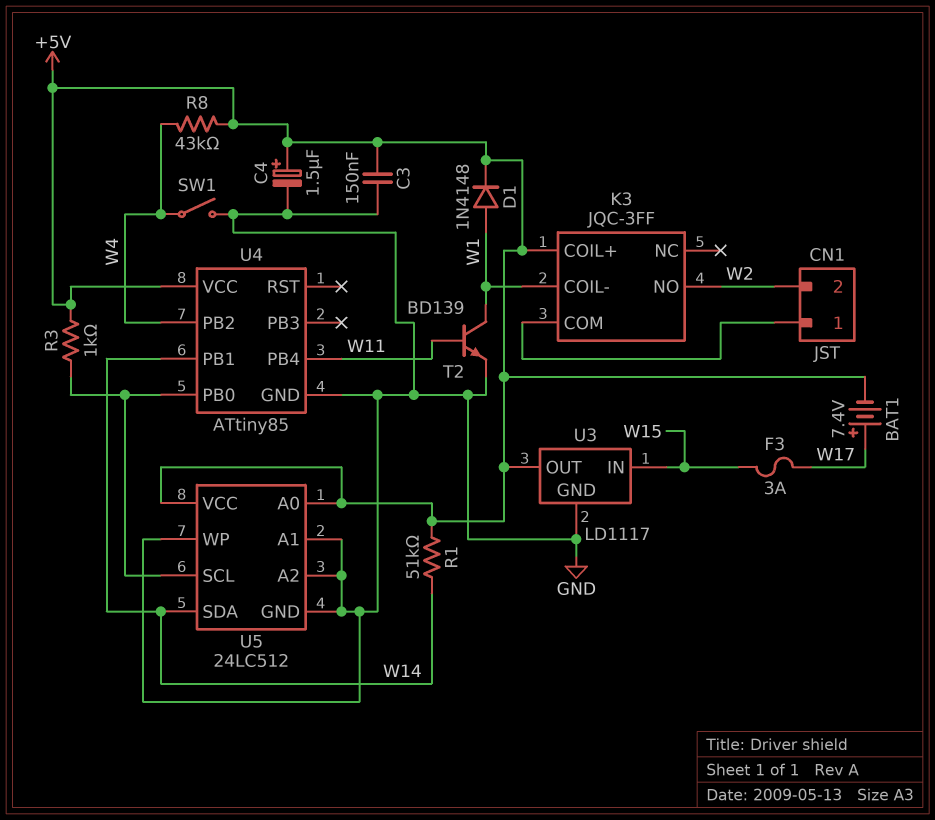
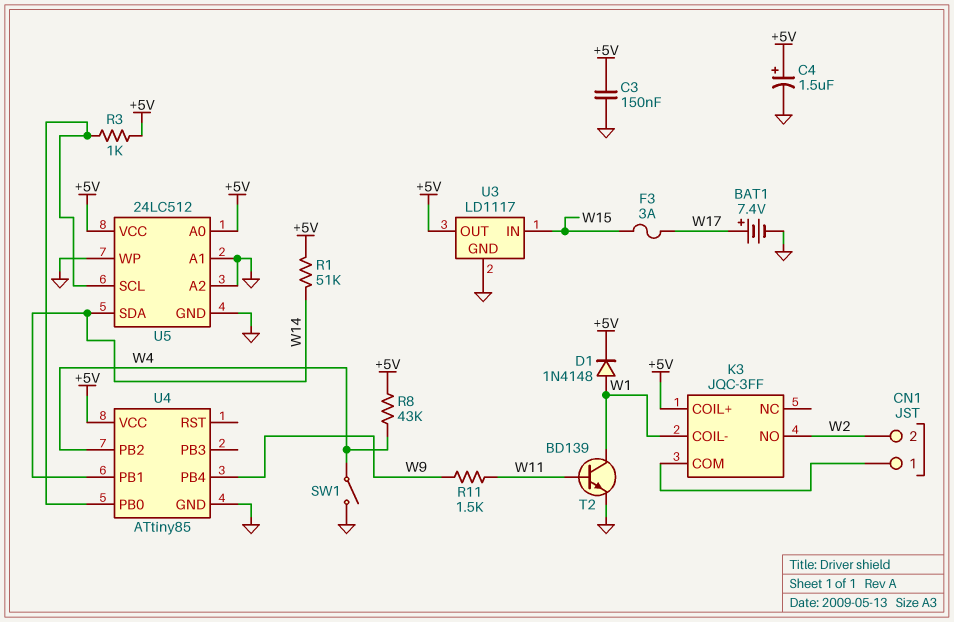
BAT1: 7.4V (plus W17, minus +5V) -> 7.4V (plus W17, minus GND)
R11: none -> 1.5k (W9, W11)
U4 pin PB4: W11 -> W9

